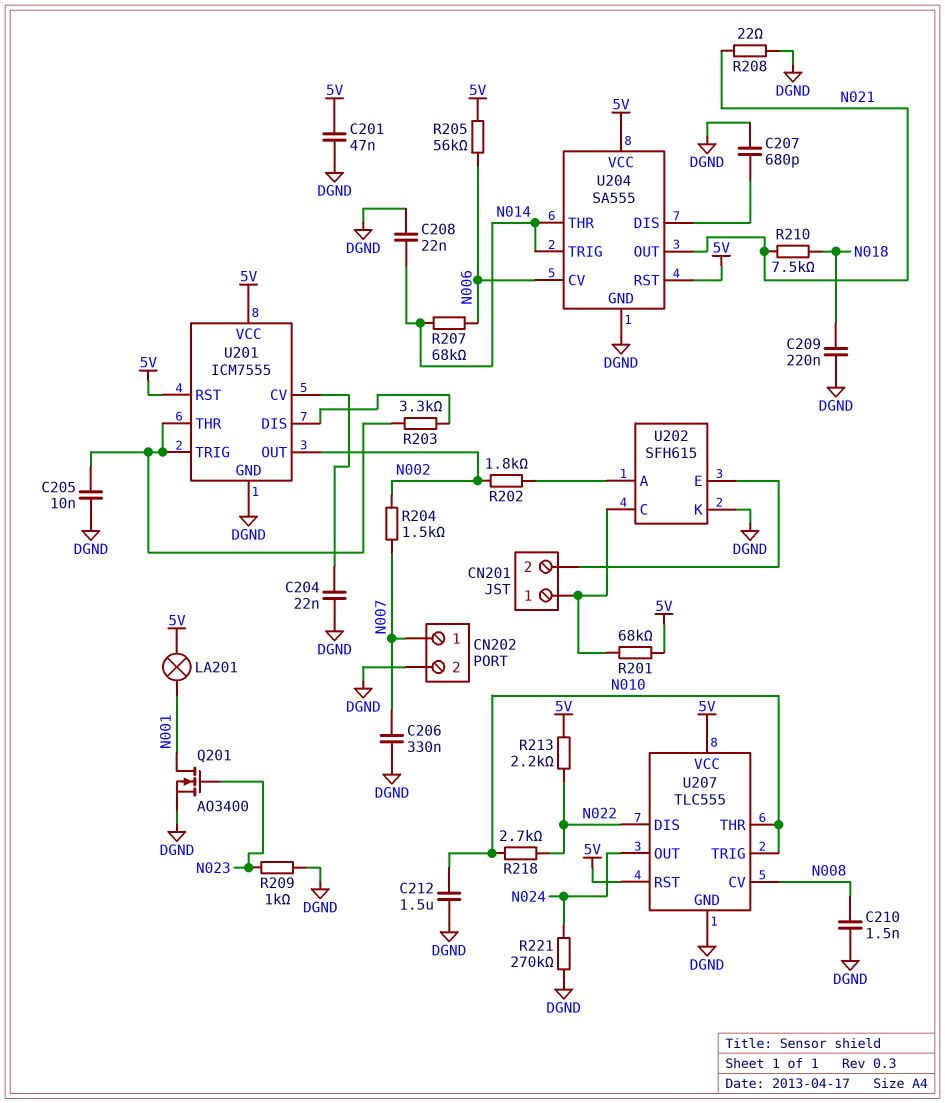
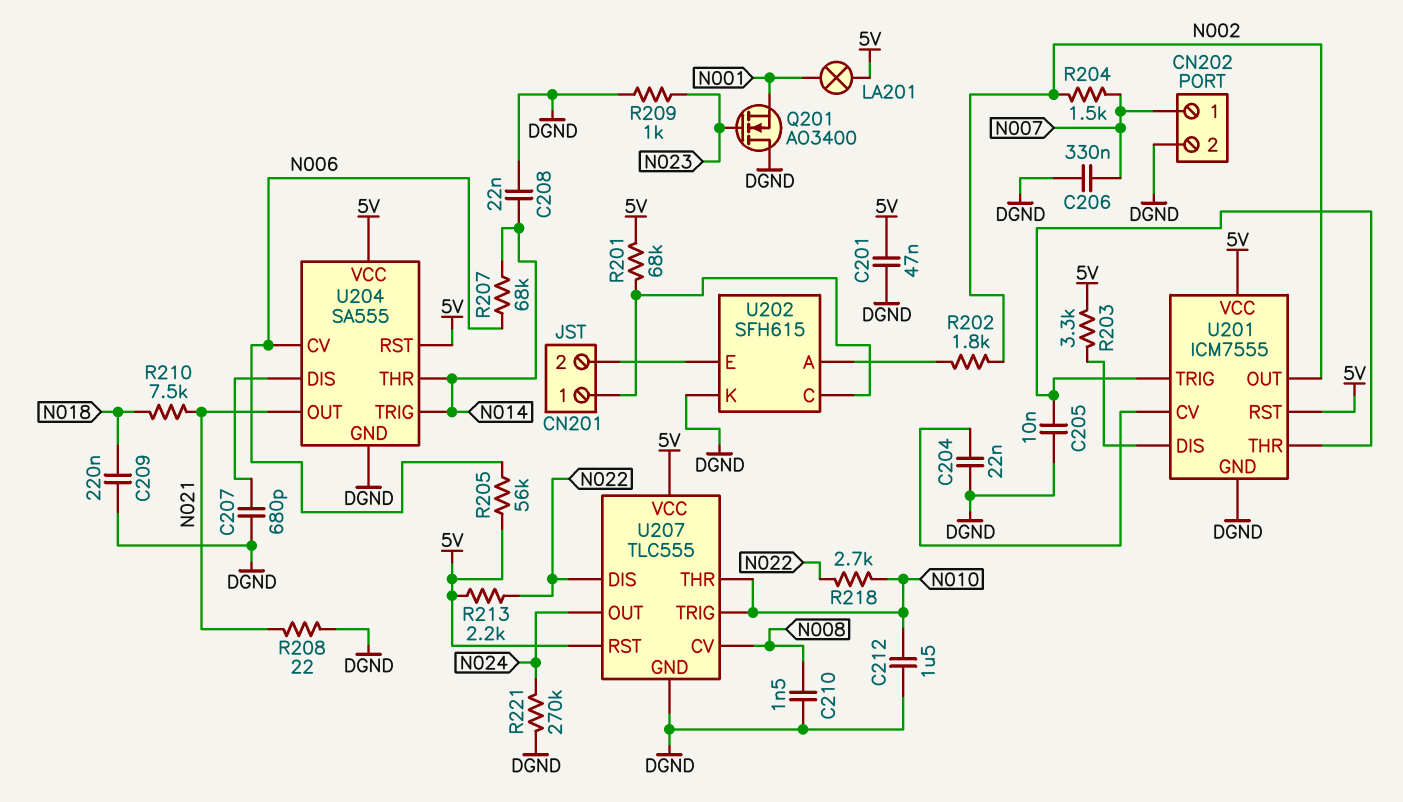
Q201: NMOS AO3400 (G N023, D N001, S DGND) -> NMOS AO3400 (G N023, D DGND, S N001)
R203: 3.3k (U201/DIS, U201/THR) -> 3.3k (5V, U201/DIS)

